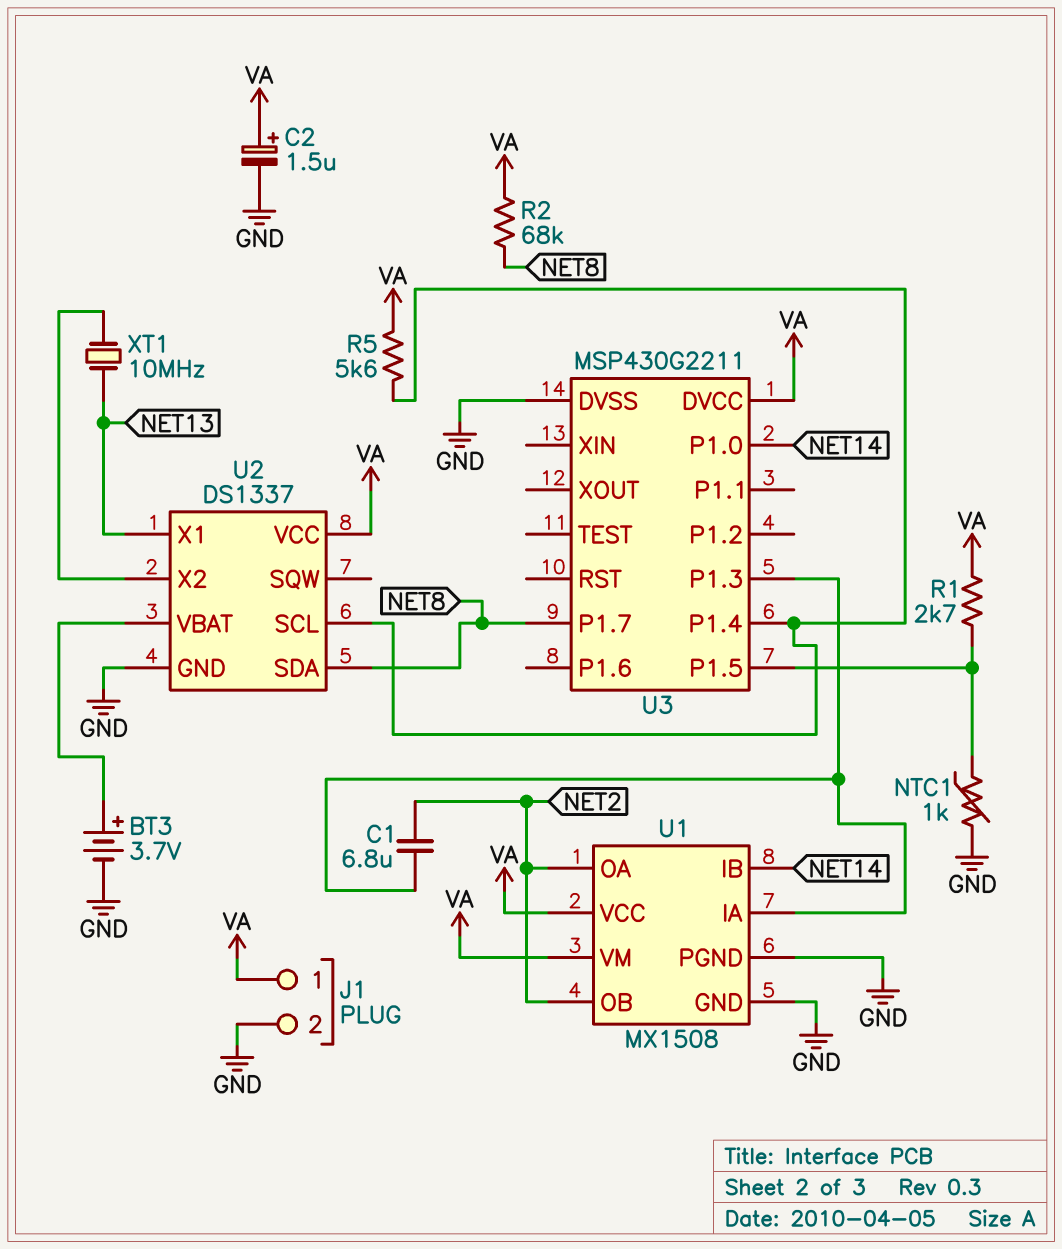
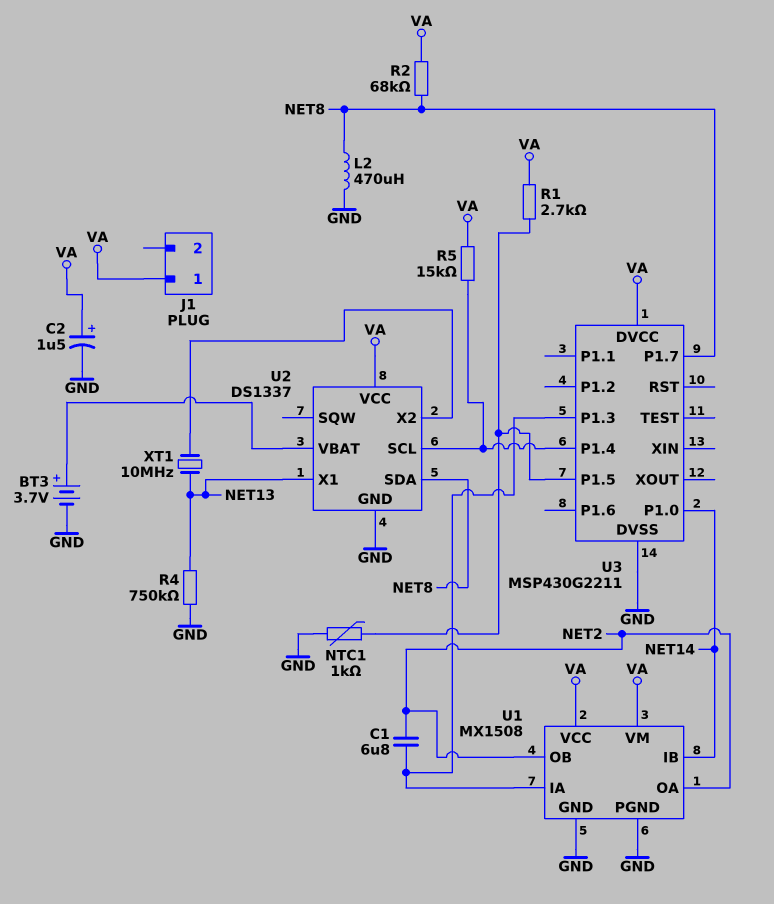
J1 pin 2: GND -> none
L2: none -> 470uH (GND, NET8)
R4: none -> 750k (GND, NET13)
R5: 5.6k (U2/SCL, VA) -> 15k (U2/SCL, VA)

